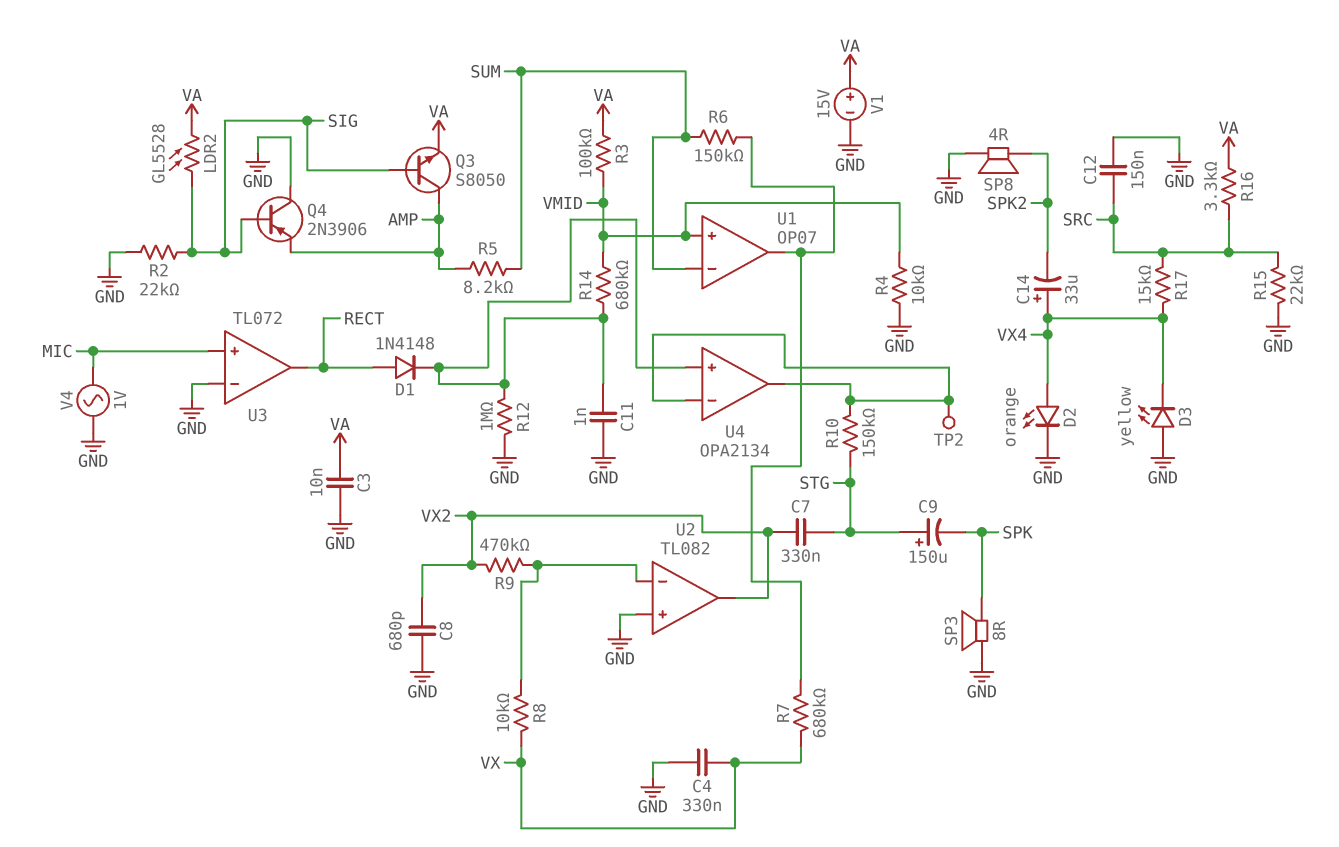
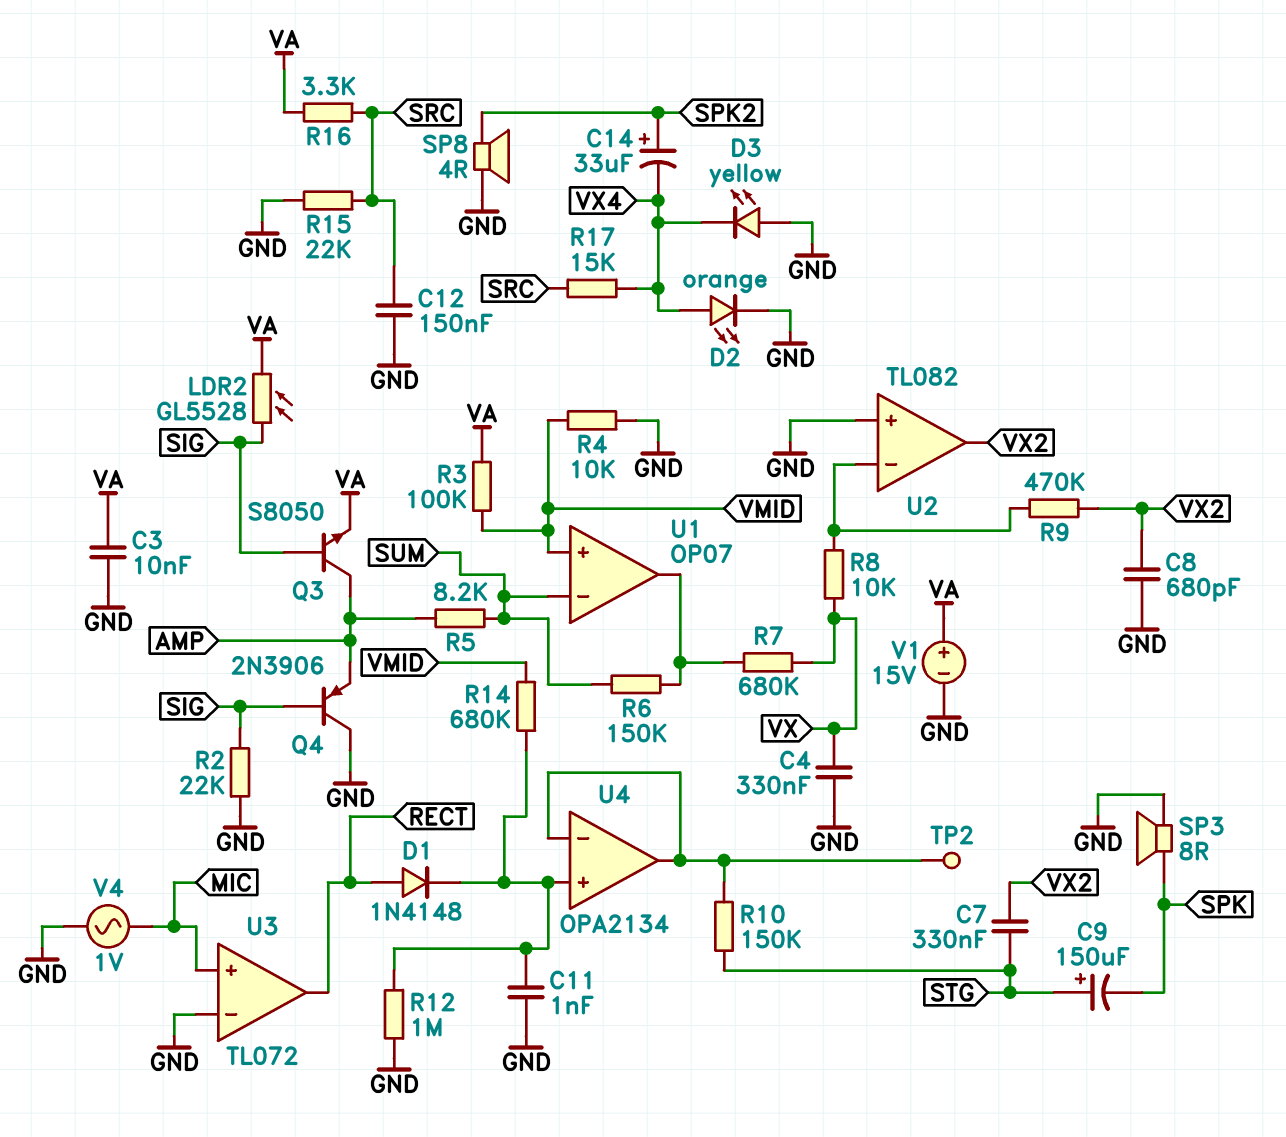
C14: 33uF (plus VX4, minus SPK2) -> 33uF (plus SPK2, minus VX4)

